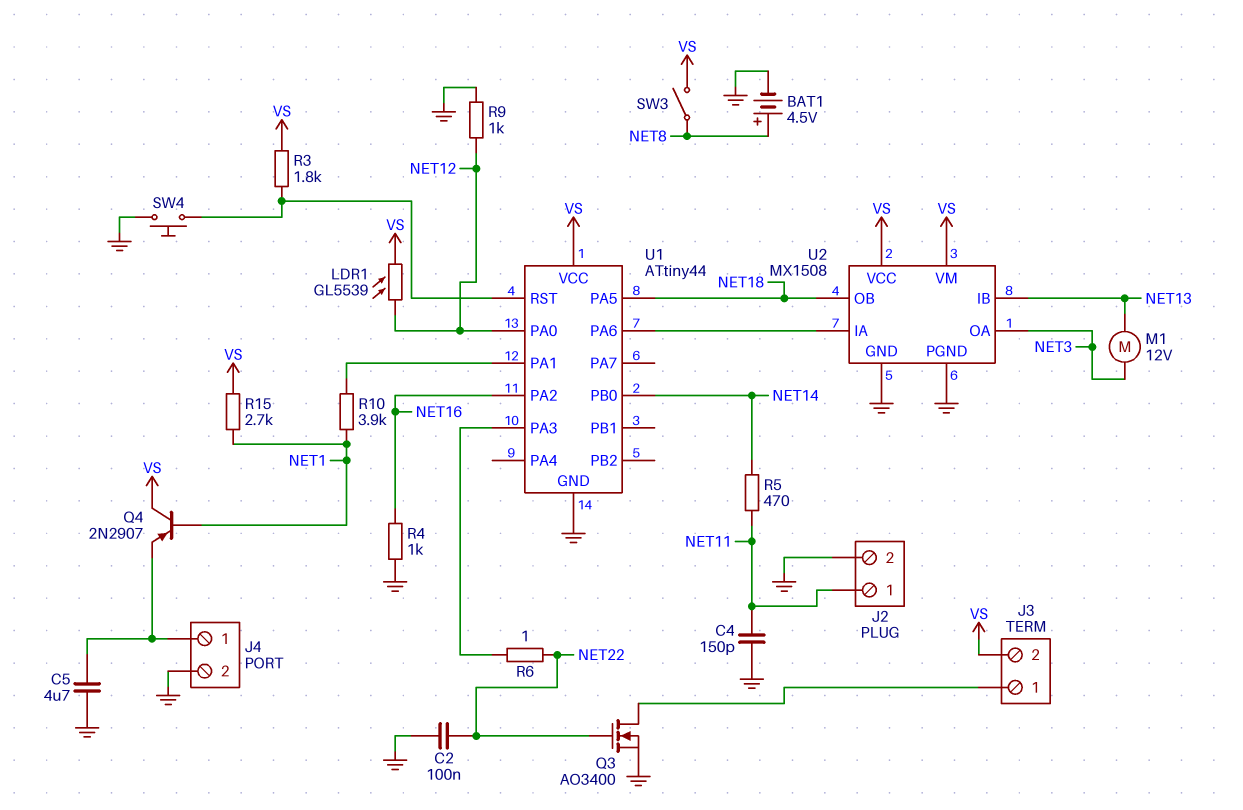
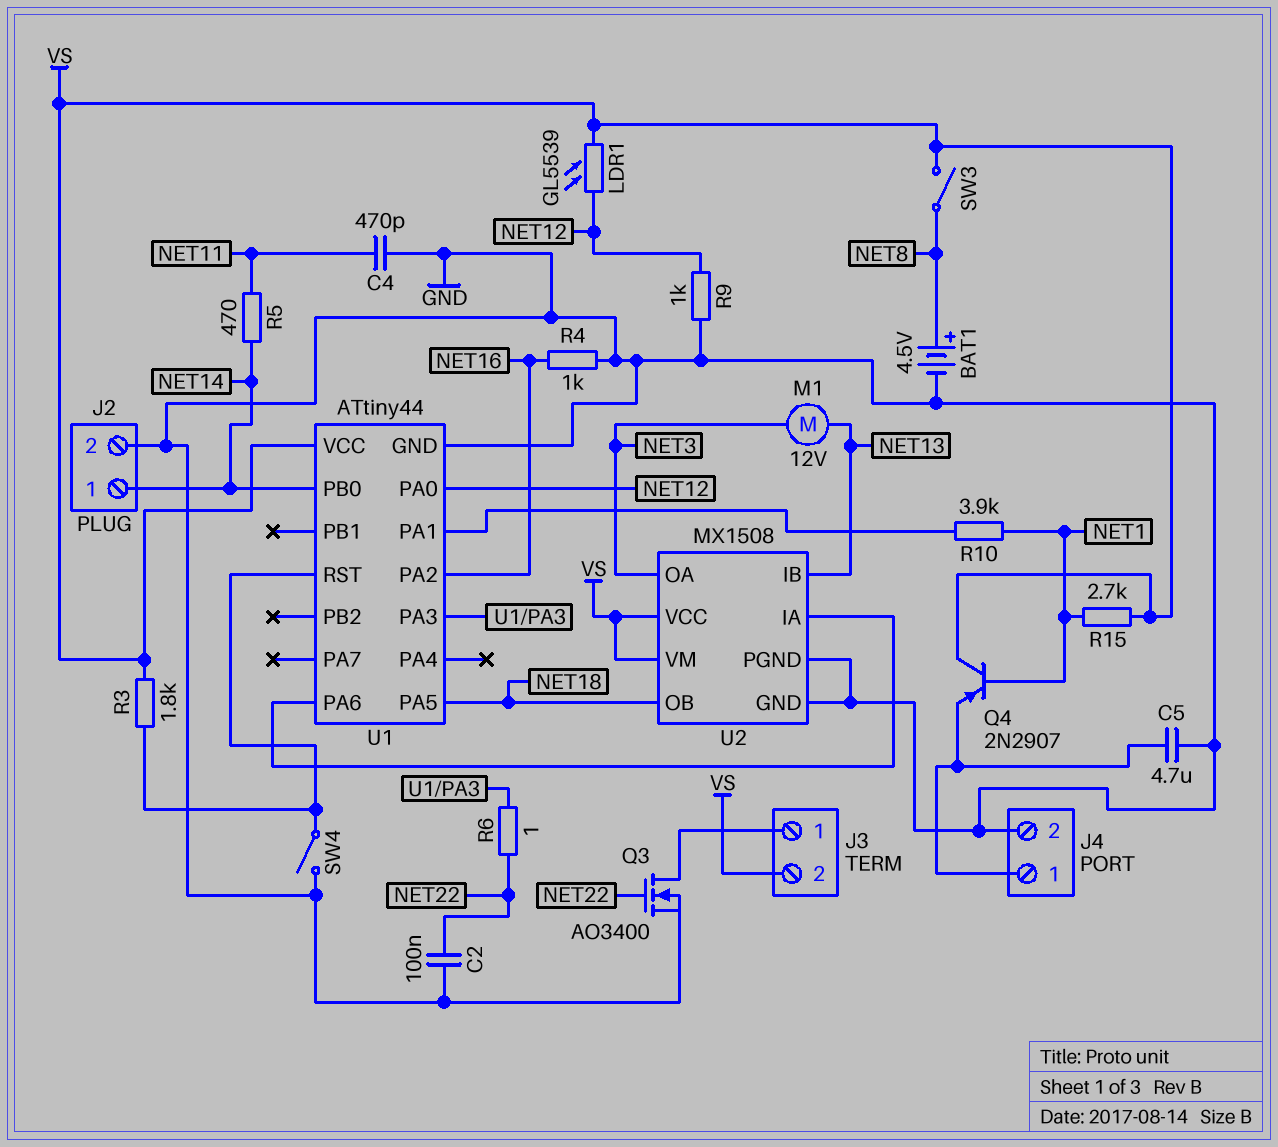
C4: 150pF (GND, NET11) -> 470pF (GND, NET11)
J2 pin 1: NET11 -> NET14
SW4: button (GND, U1/RST) -> switch (GND, U1/RST)

